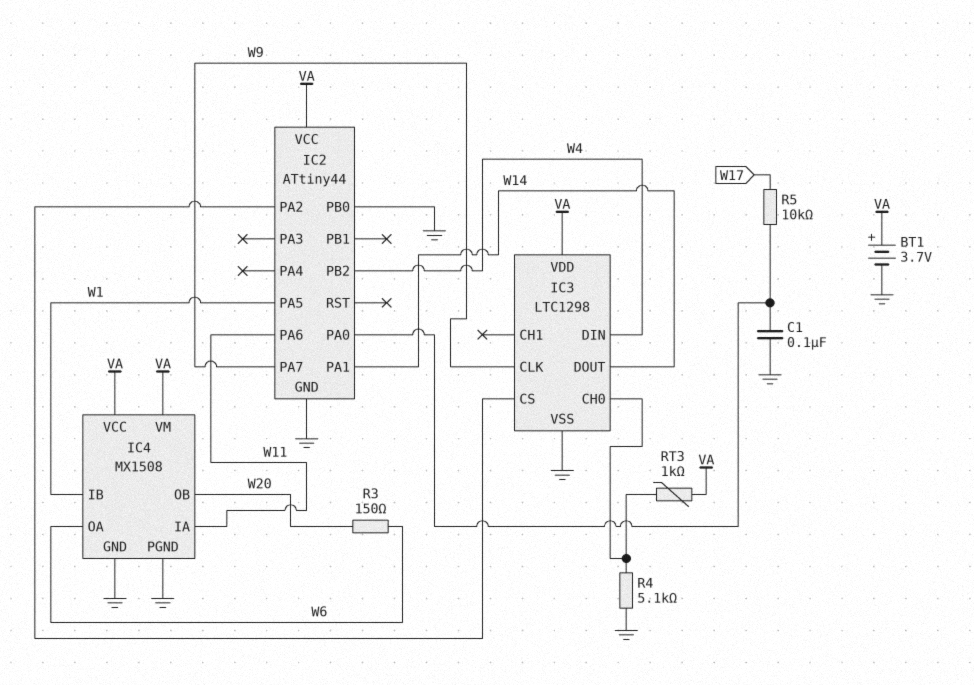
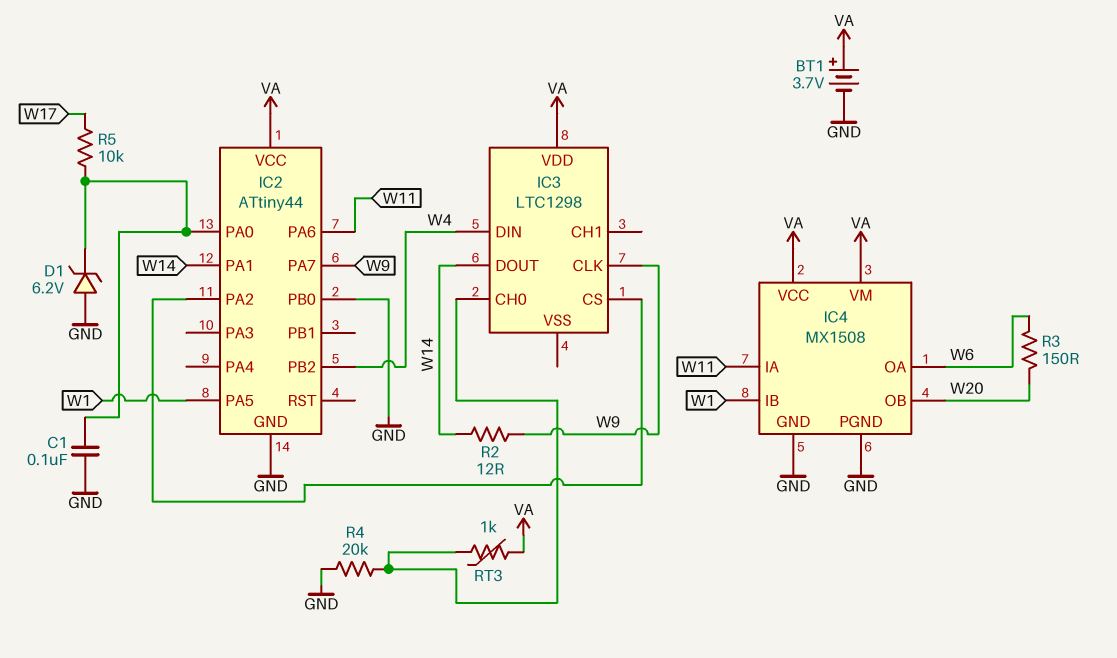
D1: none -> zener 6.2V (A GND, K IC2/PA0)
IC3 pin VSS: GND -> none
R2: none -> 12 (W9, W14)
R4: 5.1k (GND, IC3/CH0) -> 20k (GND, IC3/CH0)

